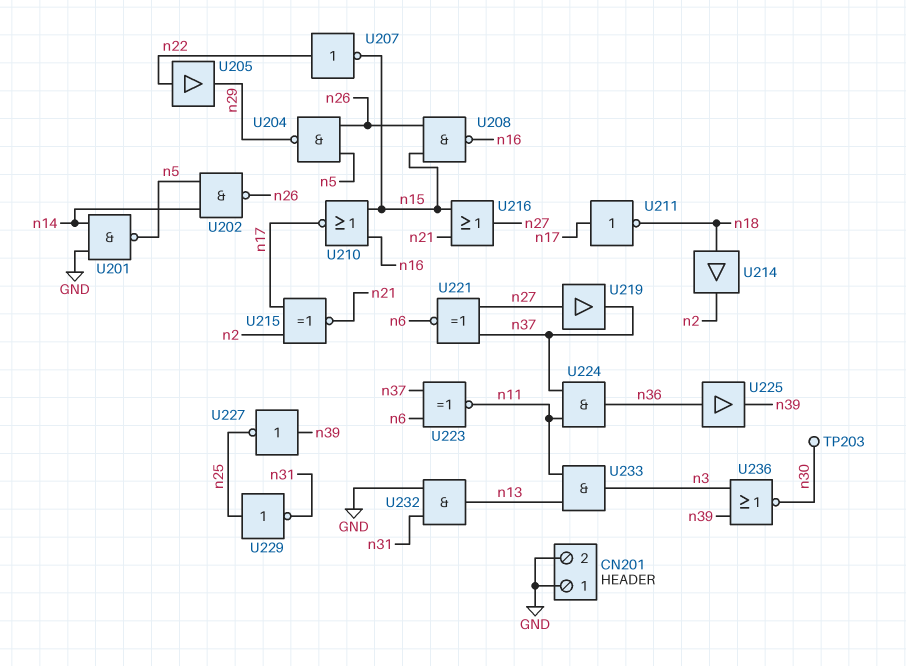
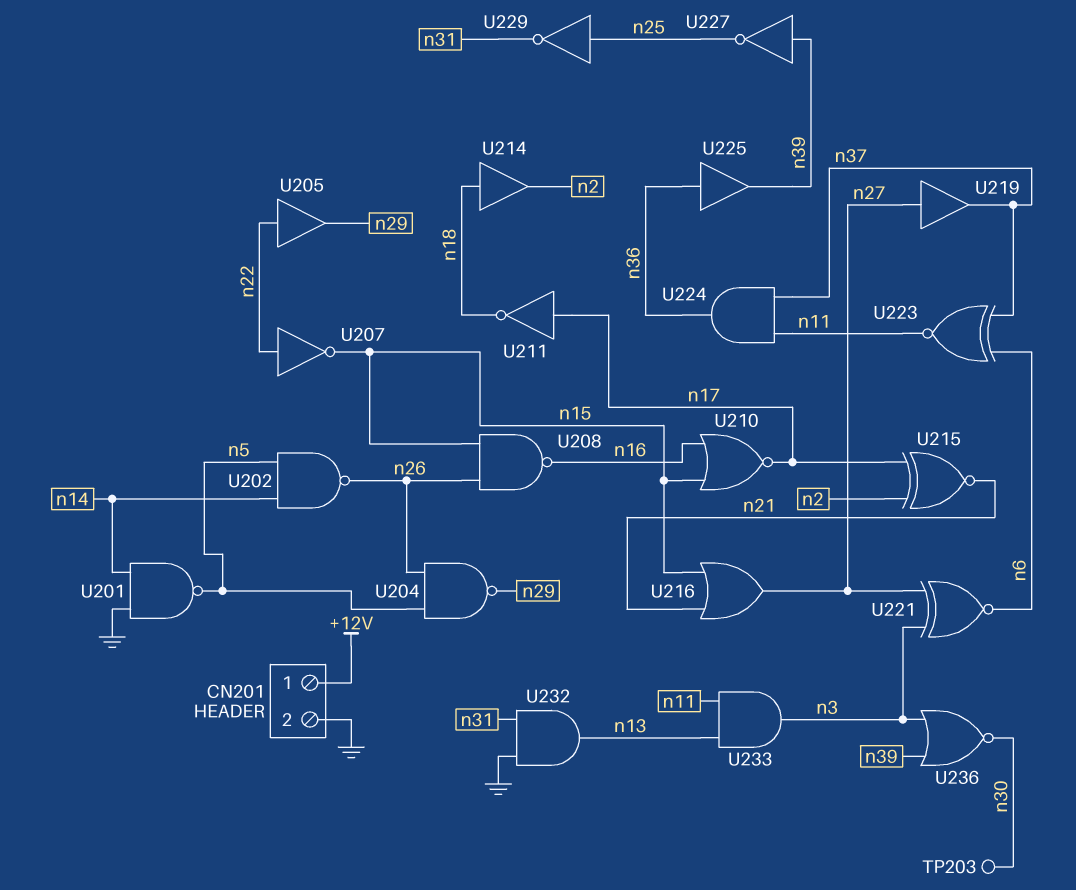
CN201 pin 1: GND -> +12V
U221: XNOR (in n27, in n37, out n6) -> XNOR (in n3, in n27, out n6)

